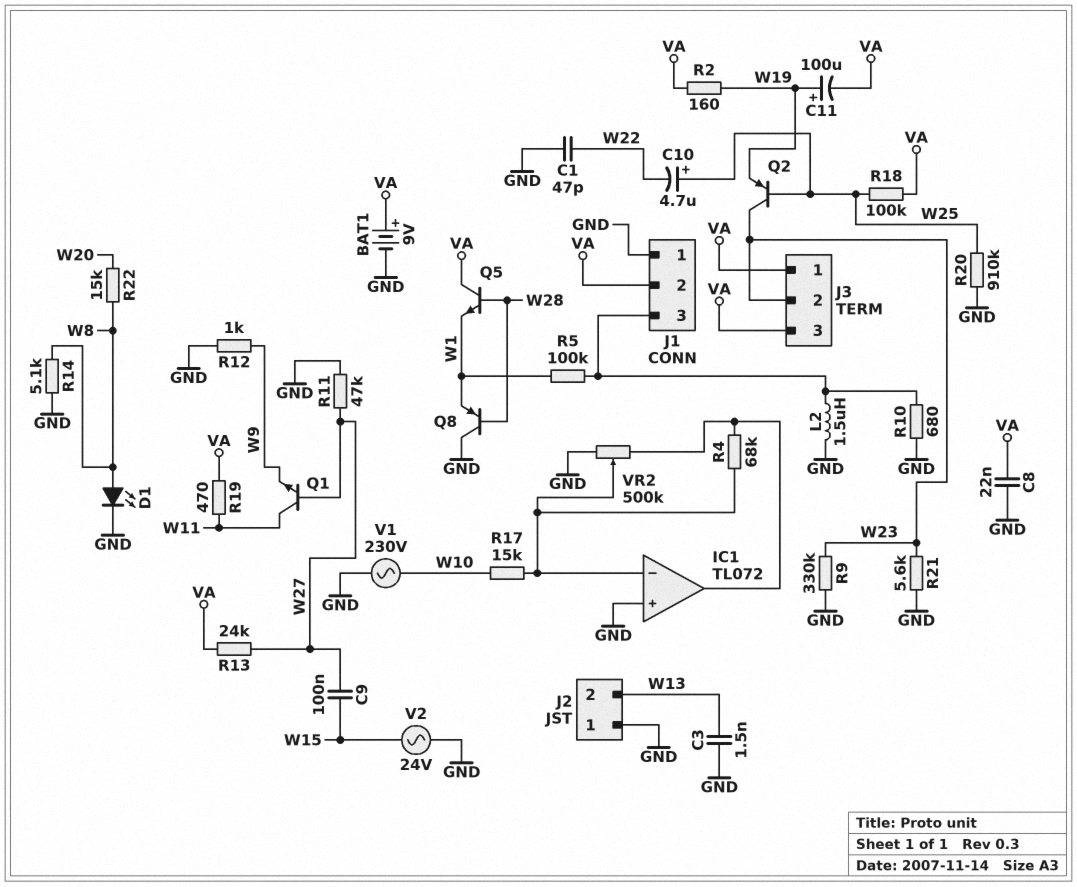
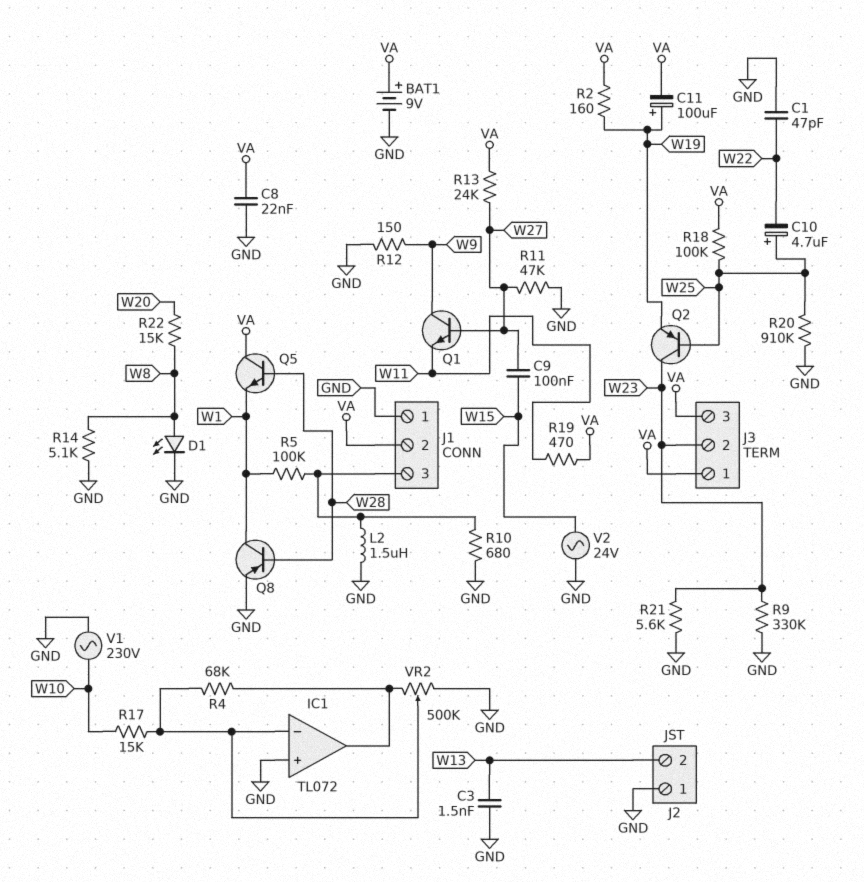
Q1: NPN (B W27, C W11, E W9) -> NPN (B W27, C W9, E W11)
Q8: PNP (B W28, C GND, E W1) -> PNP (B W28, C W1, E GND)
R12: 1k (GND, W9) -> 150 (GND, W9)

